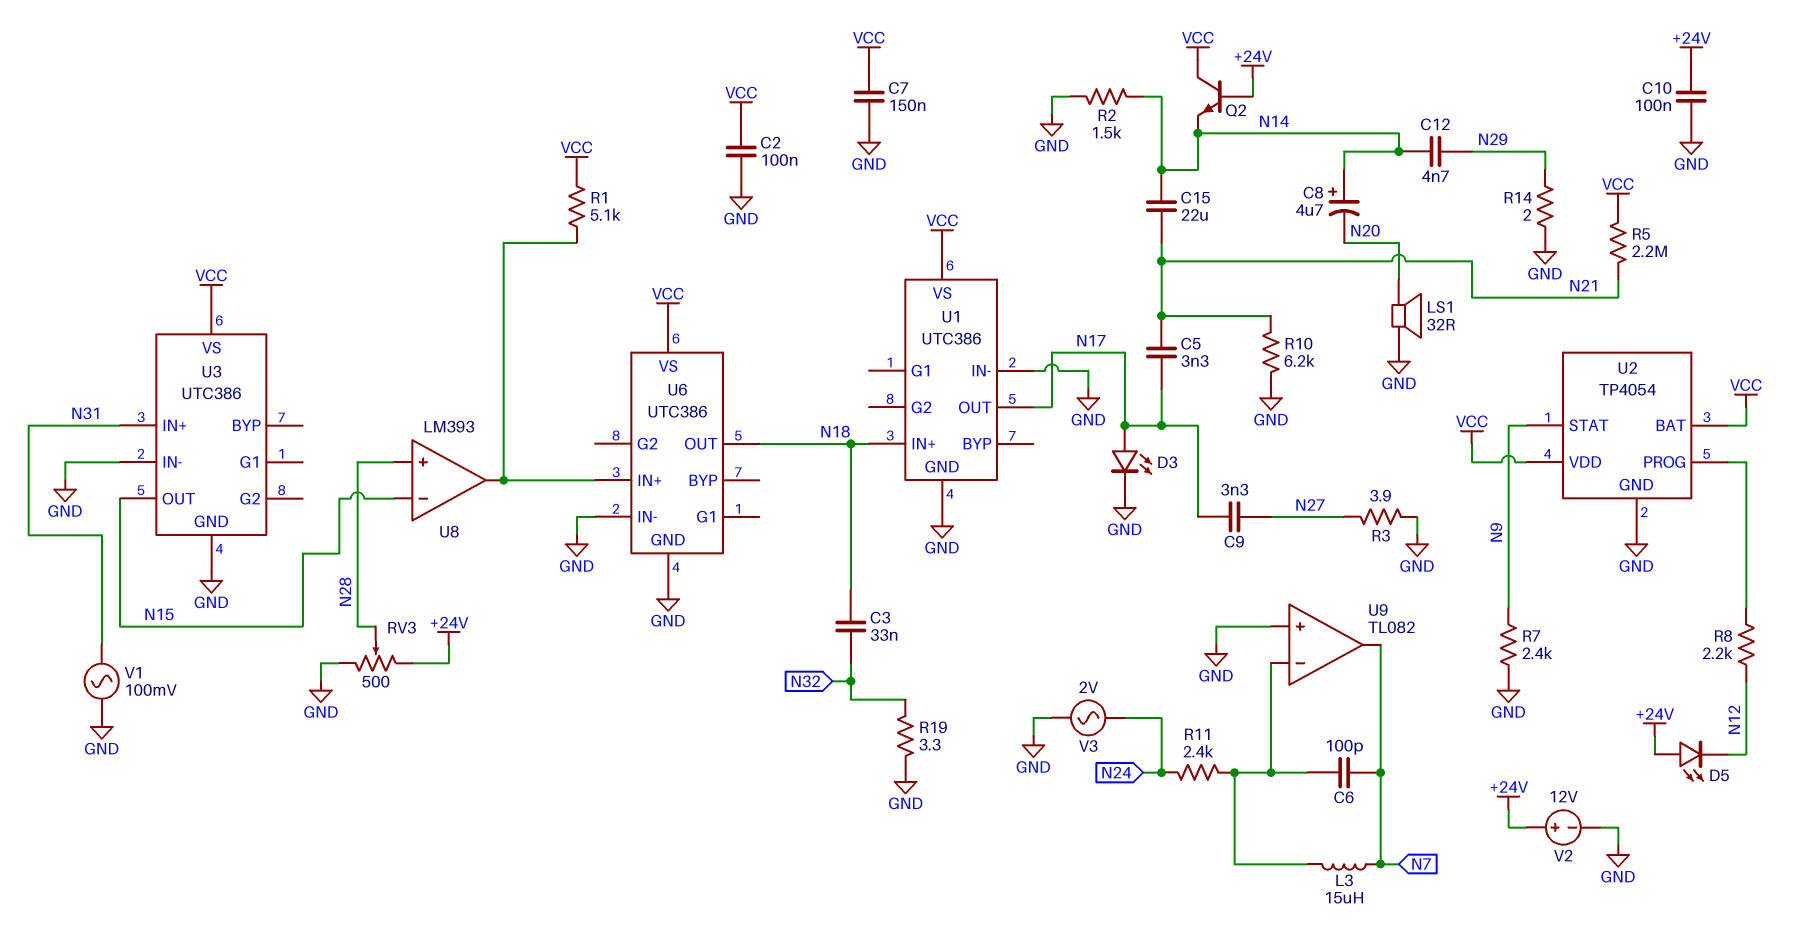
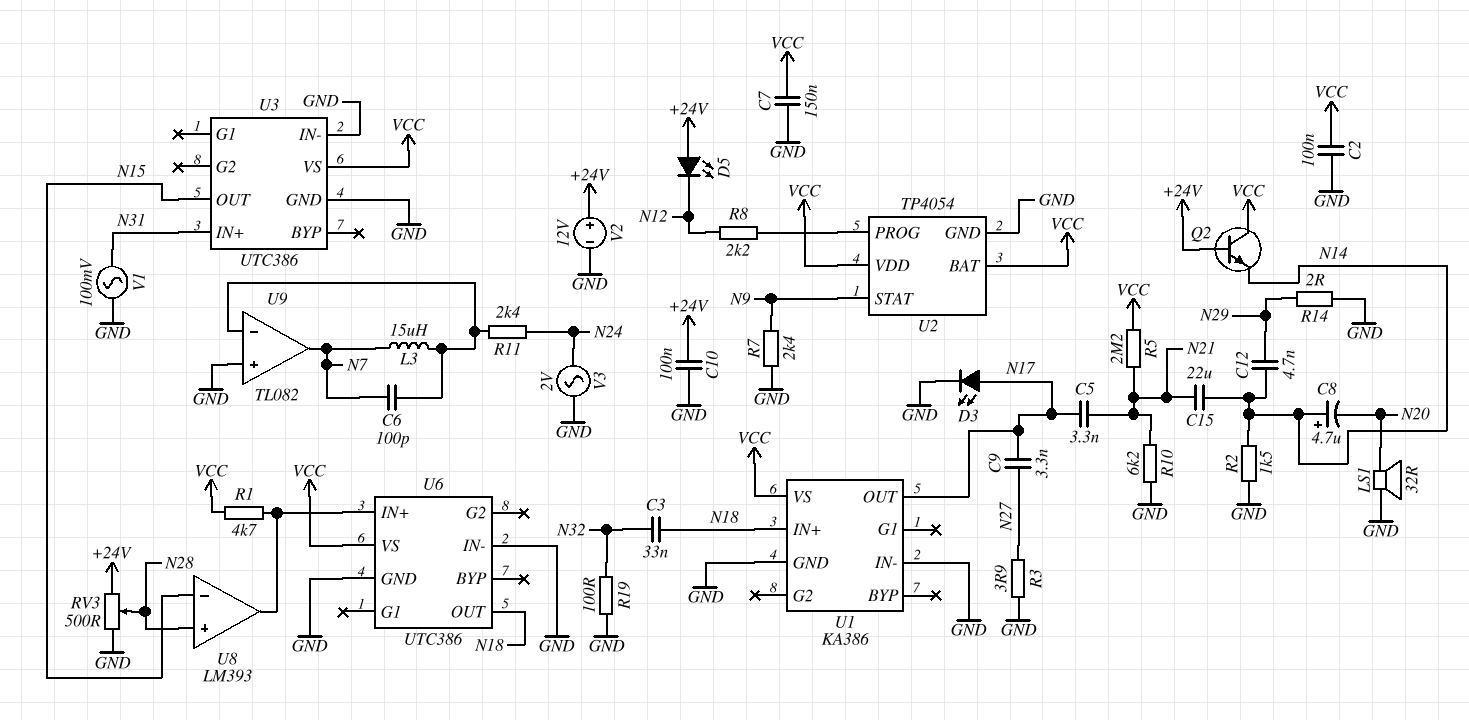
R1: 5.1k (U6/IN+, VCC) -> 4.7k (U6/IN+, VCC)
R19: 3.3 (GND, N32) -> 100 (GND, N32)
U1: UTC386 -> KA386

